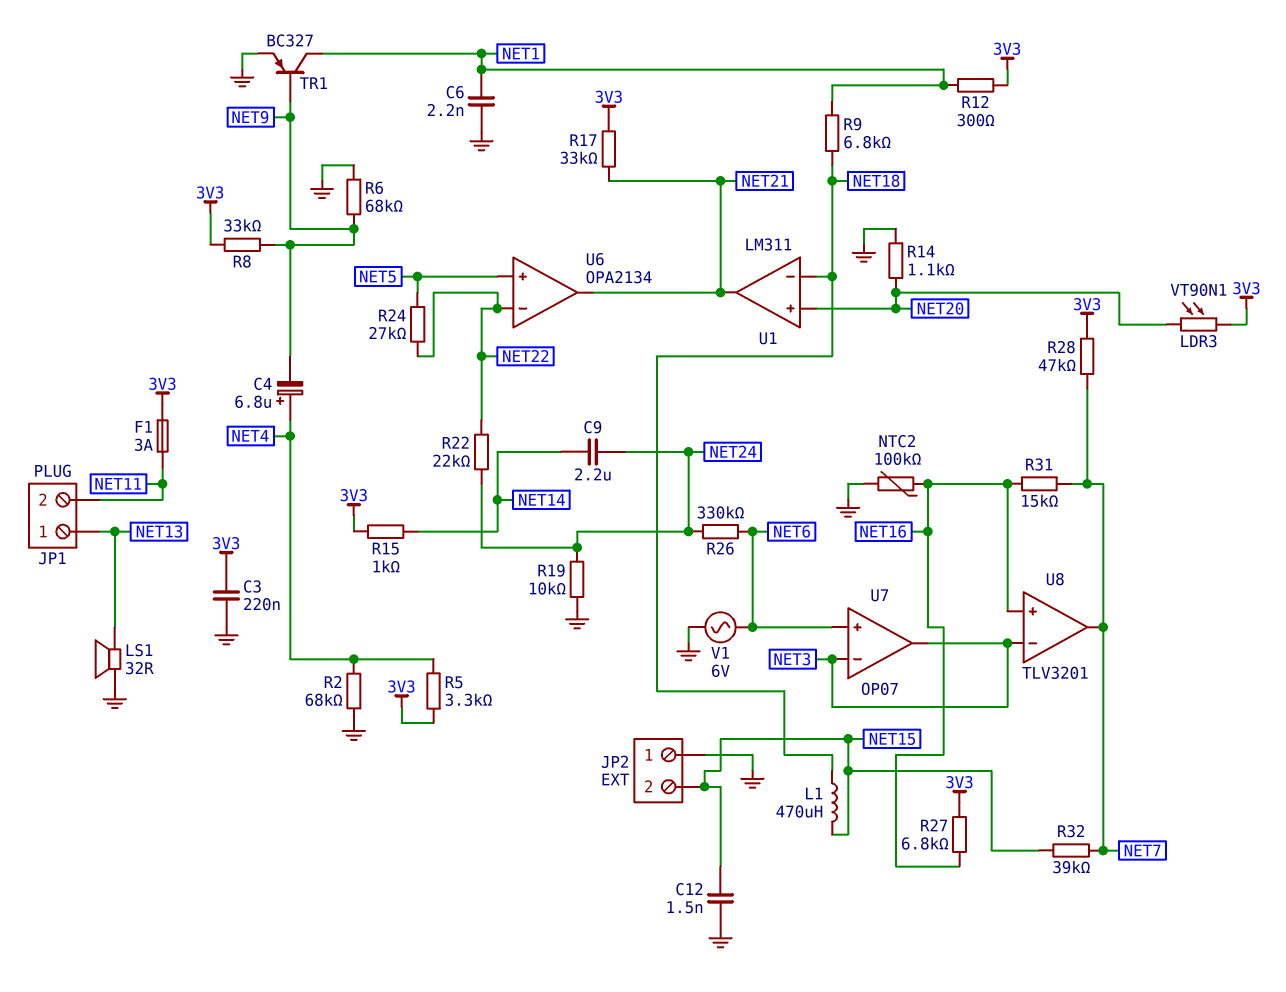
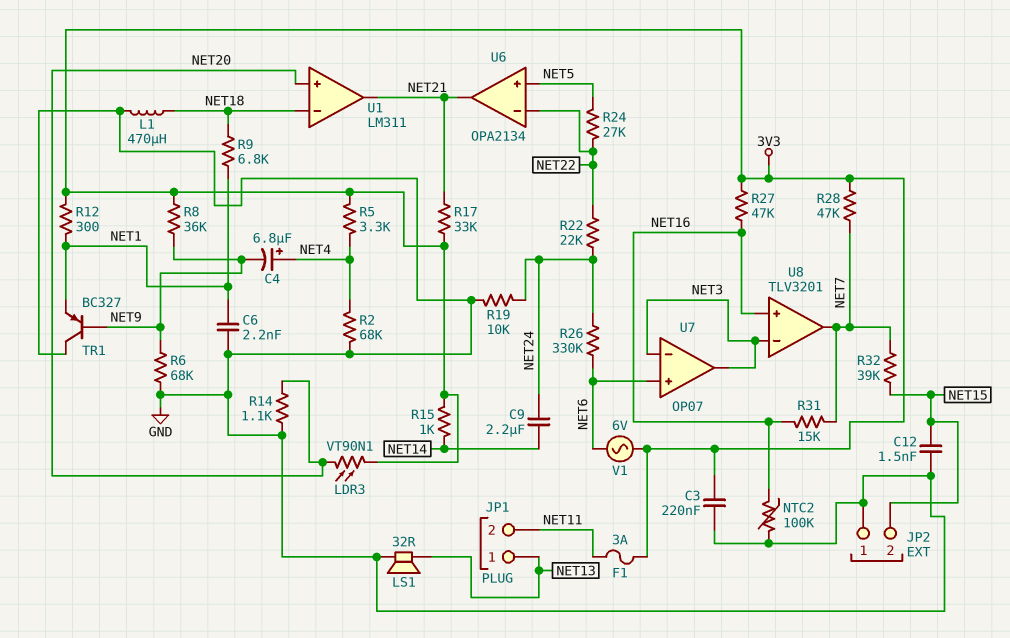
L1: 470uH (NET15, NET18) -> 470uH (GND, NET18)
R8: 33k (3V3, NET9) -> 36k (3V3, NET9)
R27: 6.8k (3V3, NET16) -> 47k (3V3, NET16)
TR1: PNP BC327 (B NET9, C NET1, E GND) -> PNP BC327 (B NET9, C GND, E NET1)
V1: AC 6V (GND, NET6) -> AC 6V (3V3, NET6)

